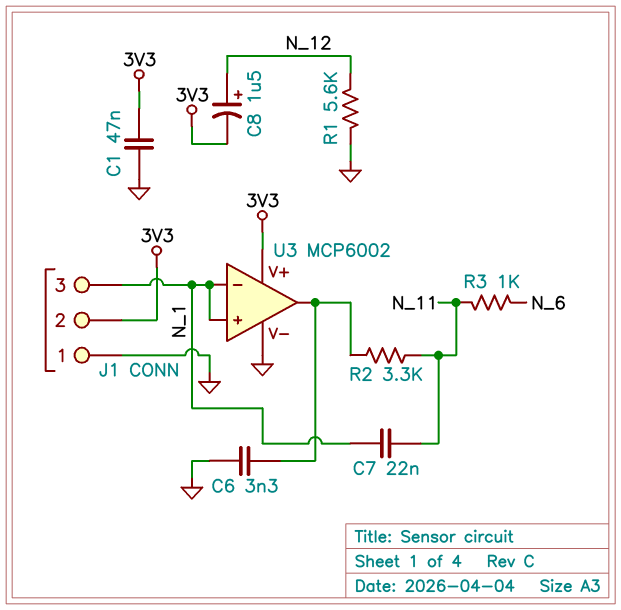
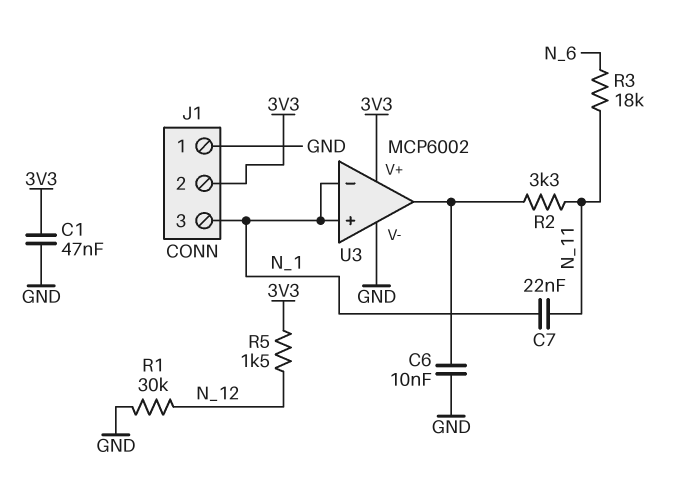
C6: 3.3nF (GND, U3/out) -> 10nF (GND, U3/out)
C8: 1.5uF (plus N_12, minus 3V3) -> none
R1: 5.6k (GND, N_12) -> 30k (GND, N_12)
R3: 1k (N_6, N_11) -> 18k (N_6, N_11)
R5: none -> 1.5k (3V3, N_12)

